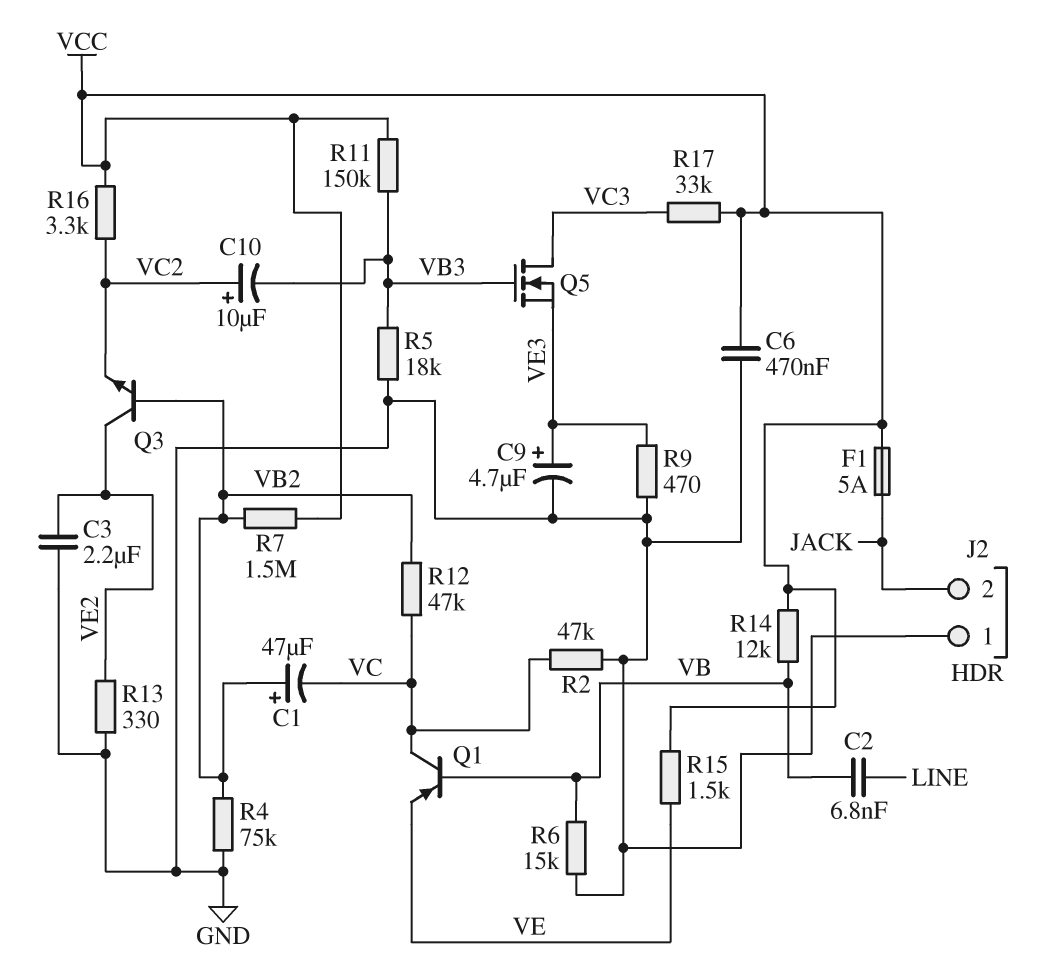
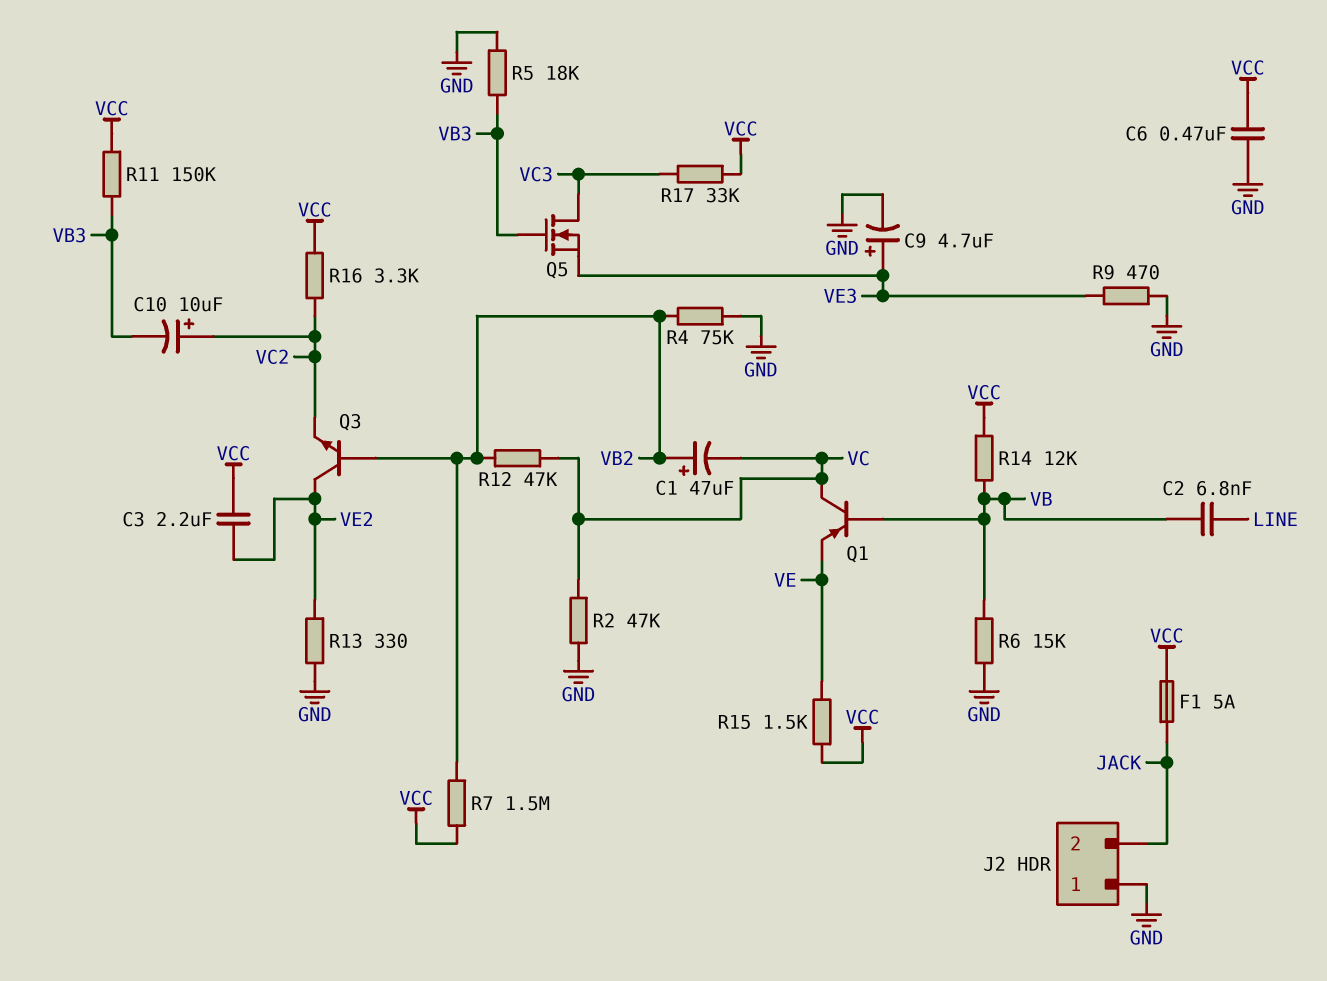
C3: 2.2uF (GND, VE2) -> 2.2uF (VCC, VE2)

